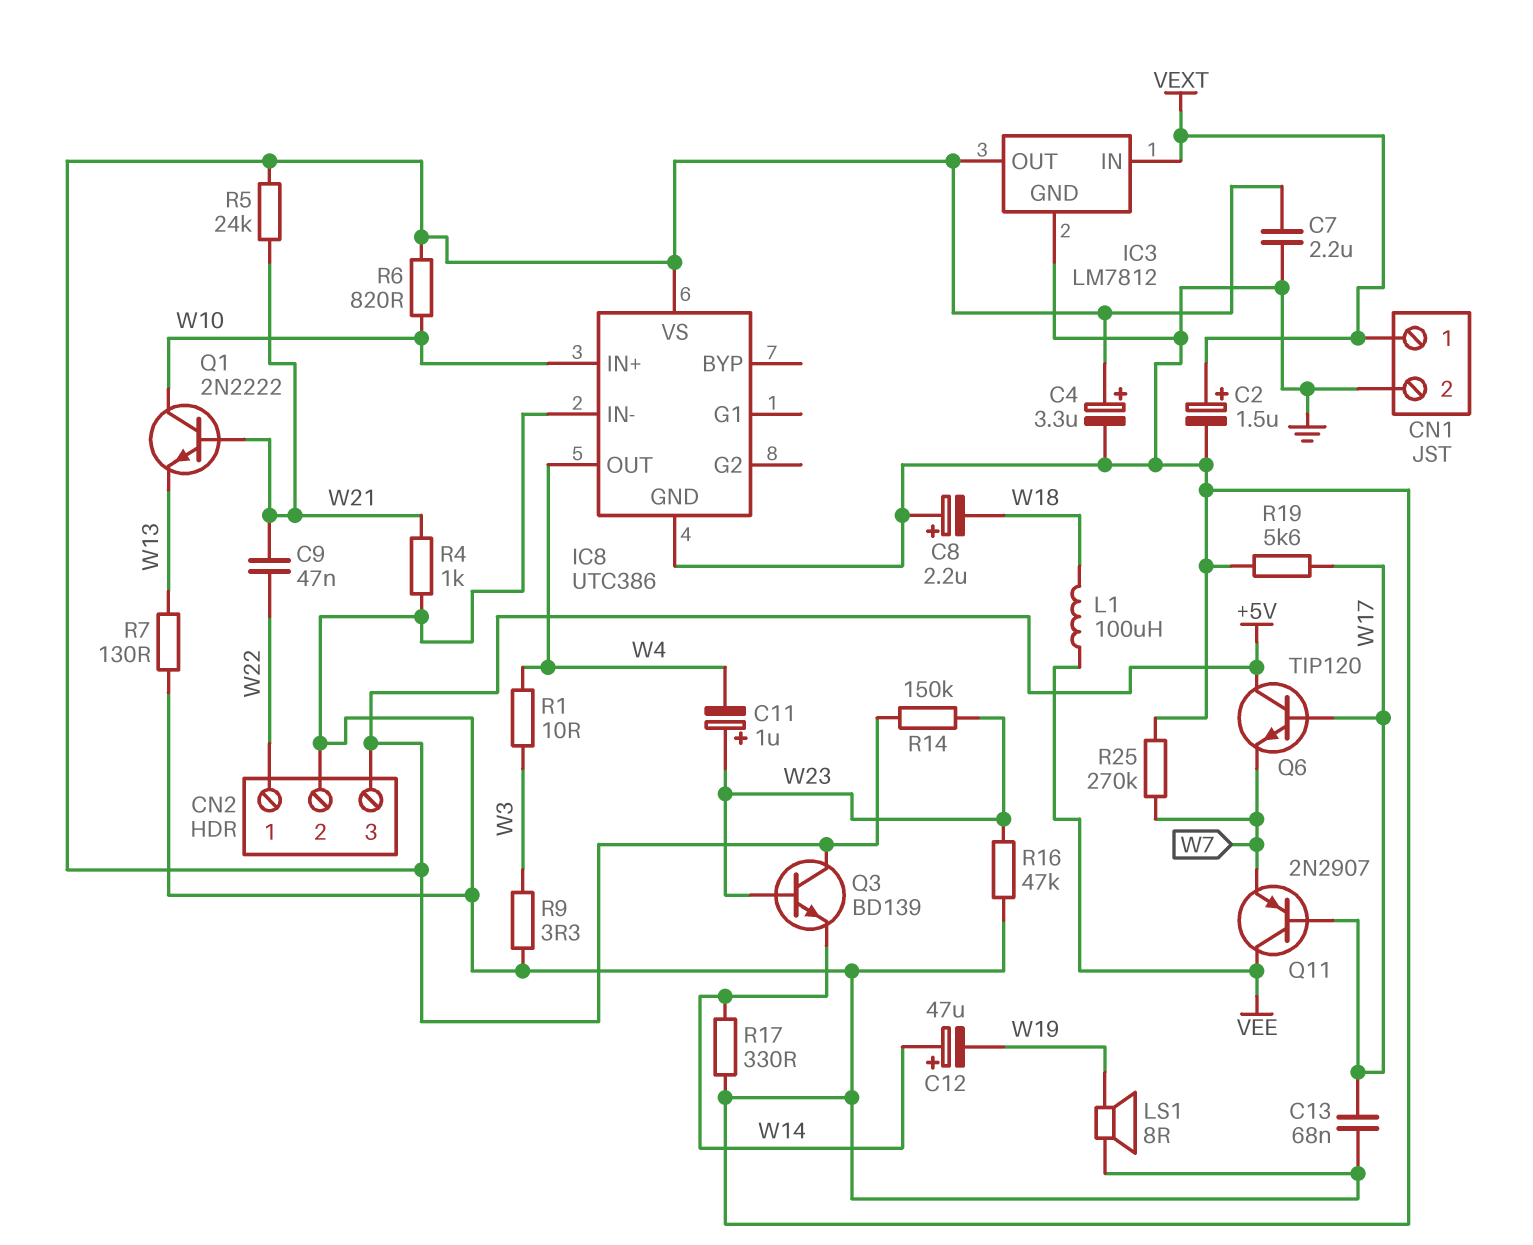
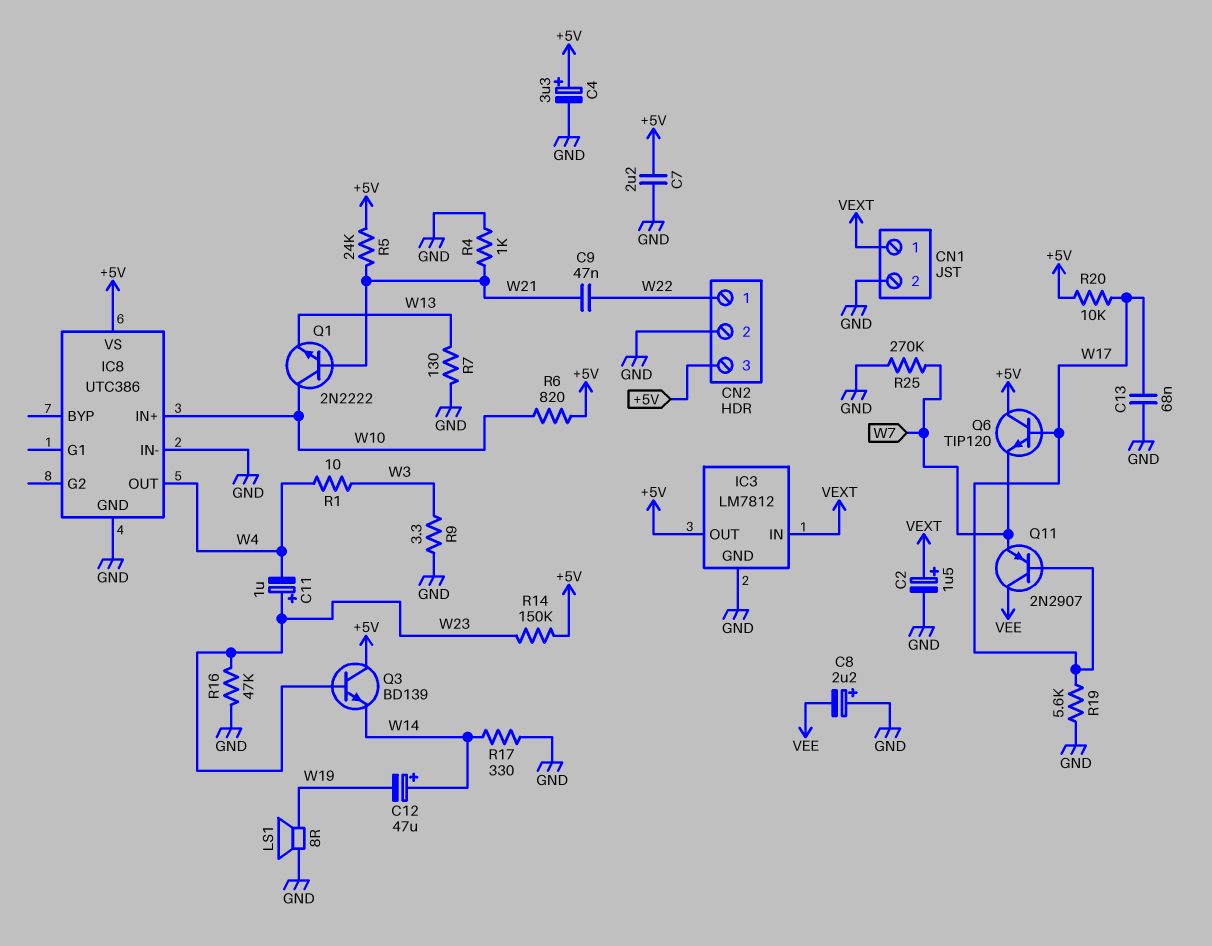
C8: 2.2uF (plus GND, minus W18) -> 2.2uF (plus GND, minus VEE)
L1: 100uH (VEE, W18) -> none
R20: none -> 10k (+5V, W17)

